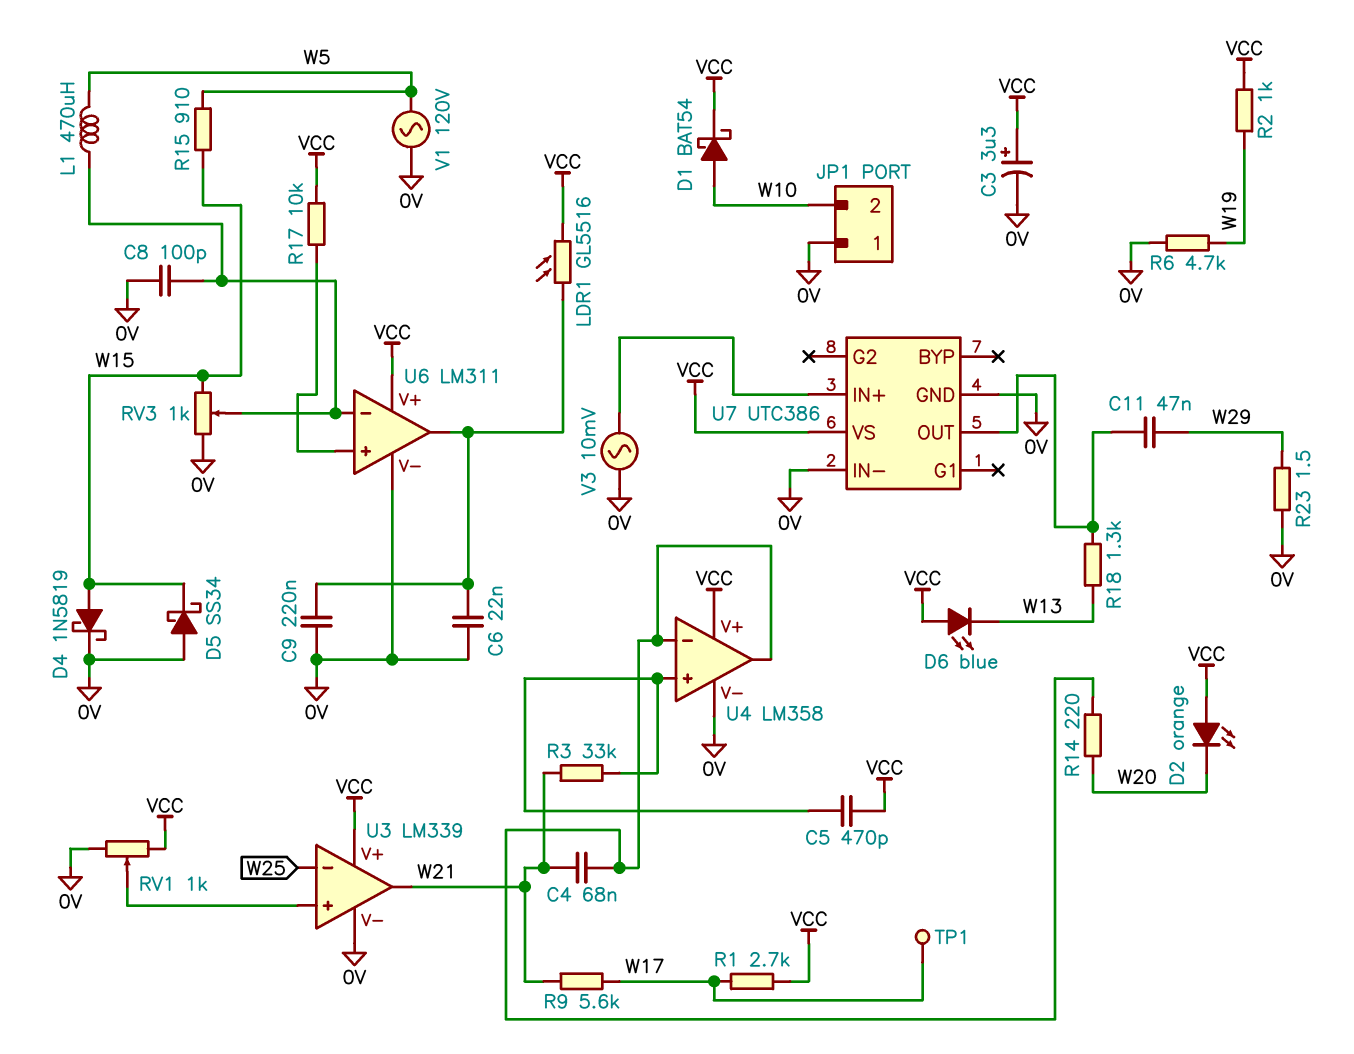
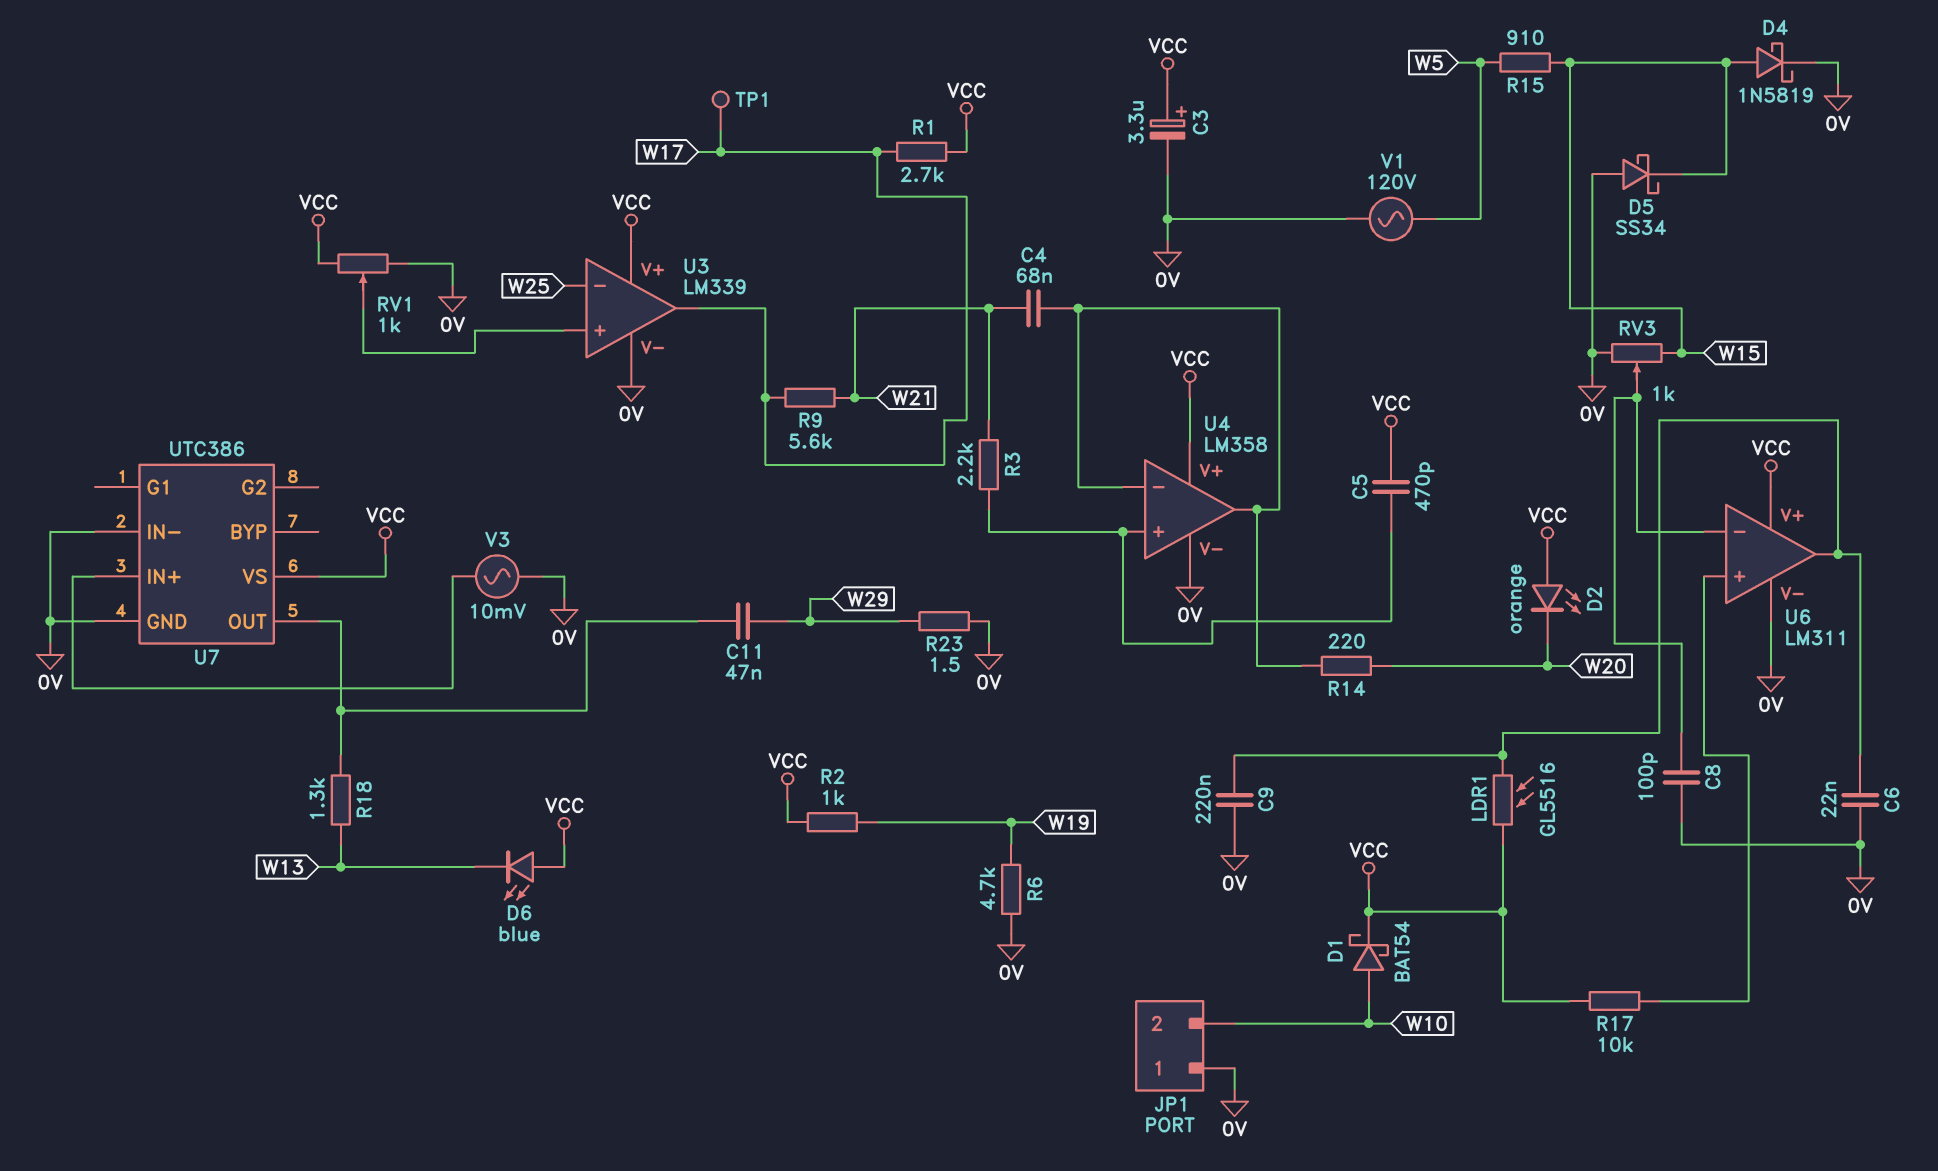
L1: 470uH (U6/in-, W5) -> none
R3: 33k (U4/in+, W21) -> 2.2k (U4/in+, W21)
U3 pin out: W21 -> W17

